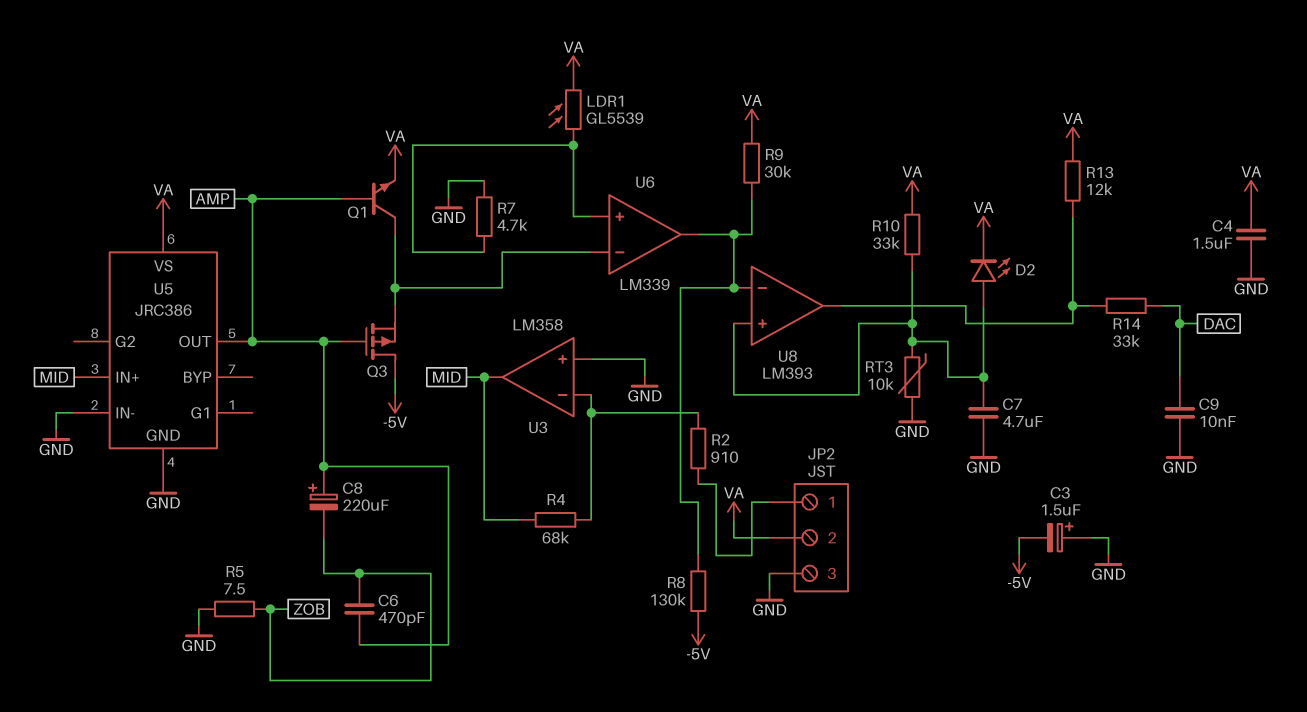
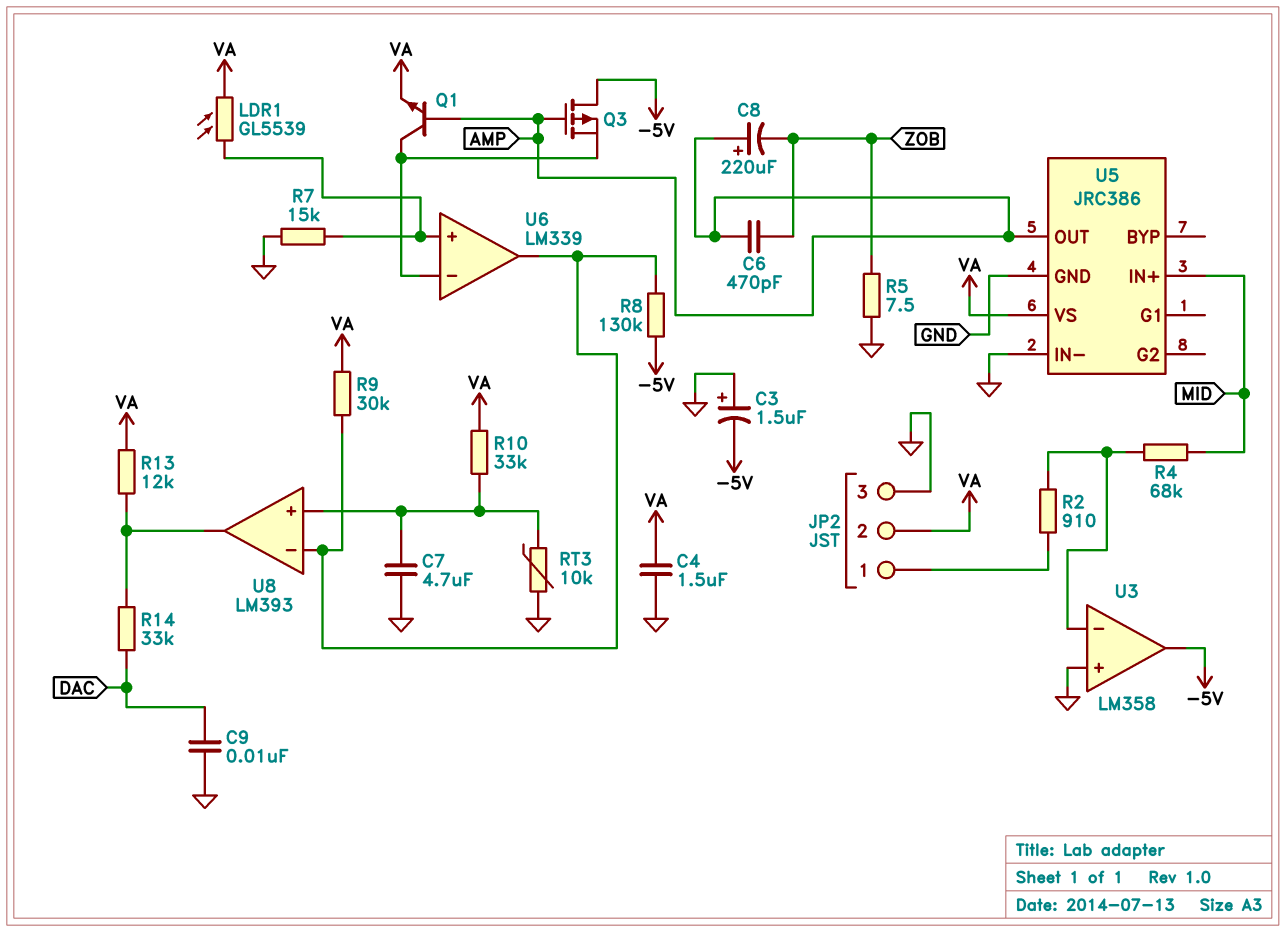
D2: LED (A U8/in+, K VA) -> none
R7: 4.7k (GND, U6/in+) -> 15k (GND, U6/in+)
U3 pin out: MID -> -5V

